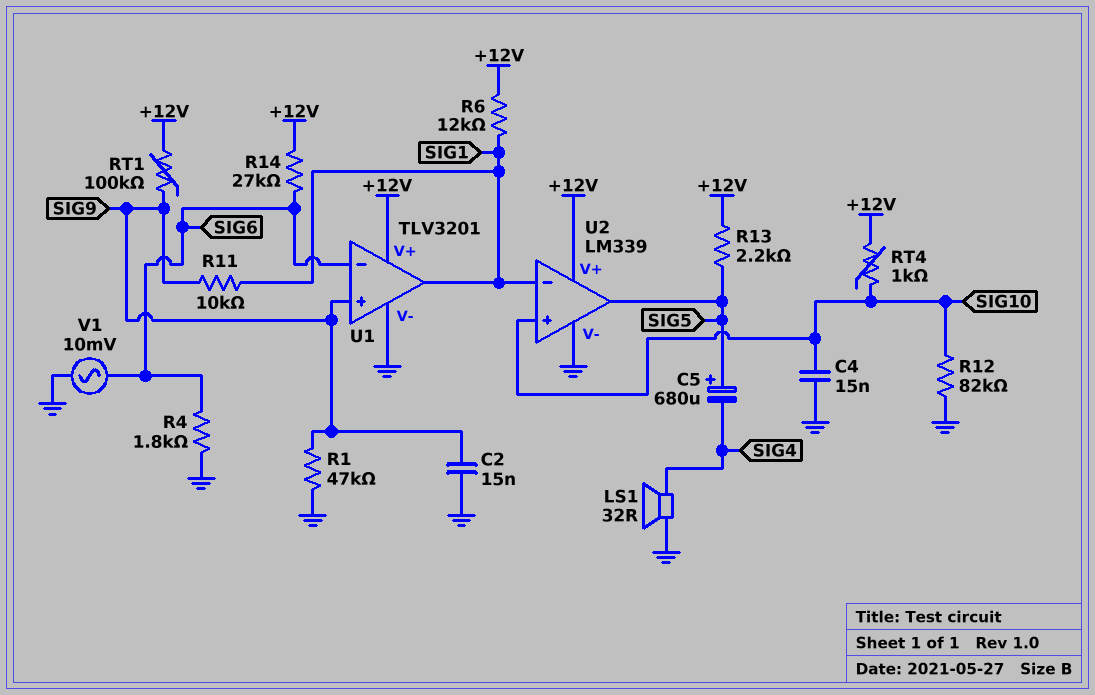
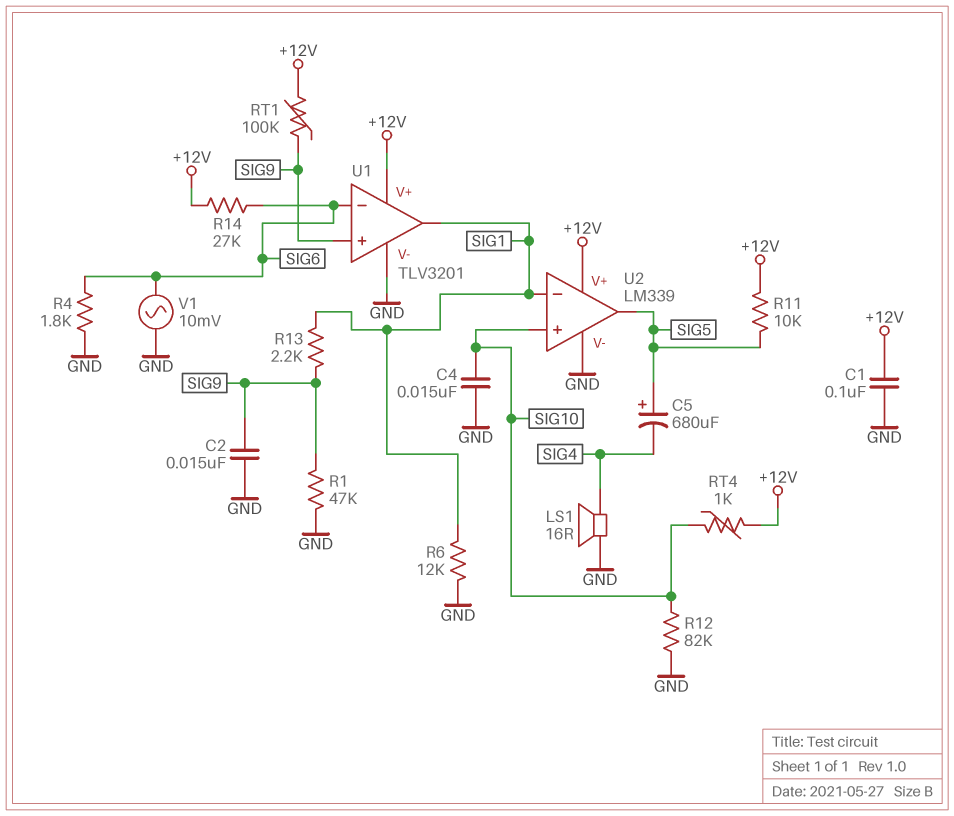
C1: none -> 100nF (+12V, GND)
LS1: speaker 32R (GND, SIG4) -> speaker 16R (GND, SIG4)
R6: 12k (+12V, SIG1) -> 12k (GND, SIG1)
R11: 10k (SIG1, SIG9) -> 10k (+12V, SIG5)
R13: 2.2k (+12V, SIG5) -> 2.2k (SIG1, SIG9)

